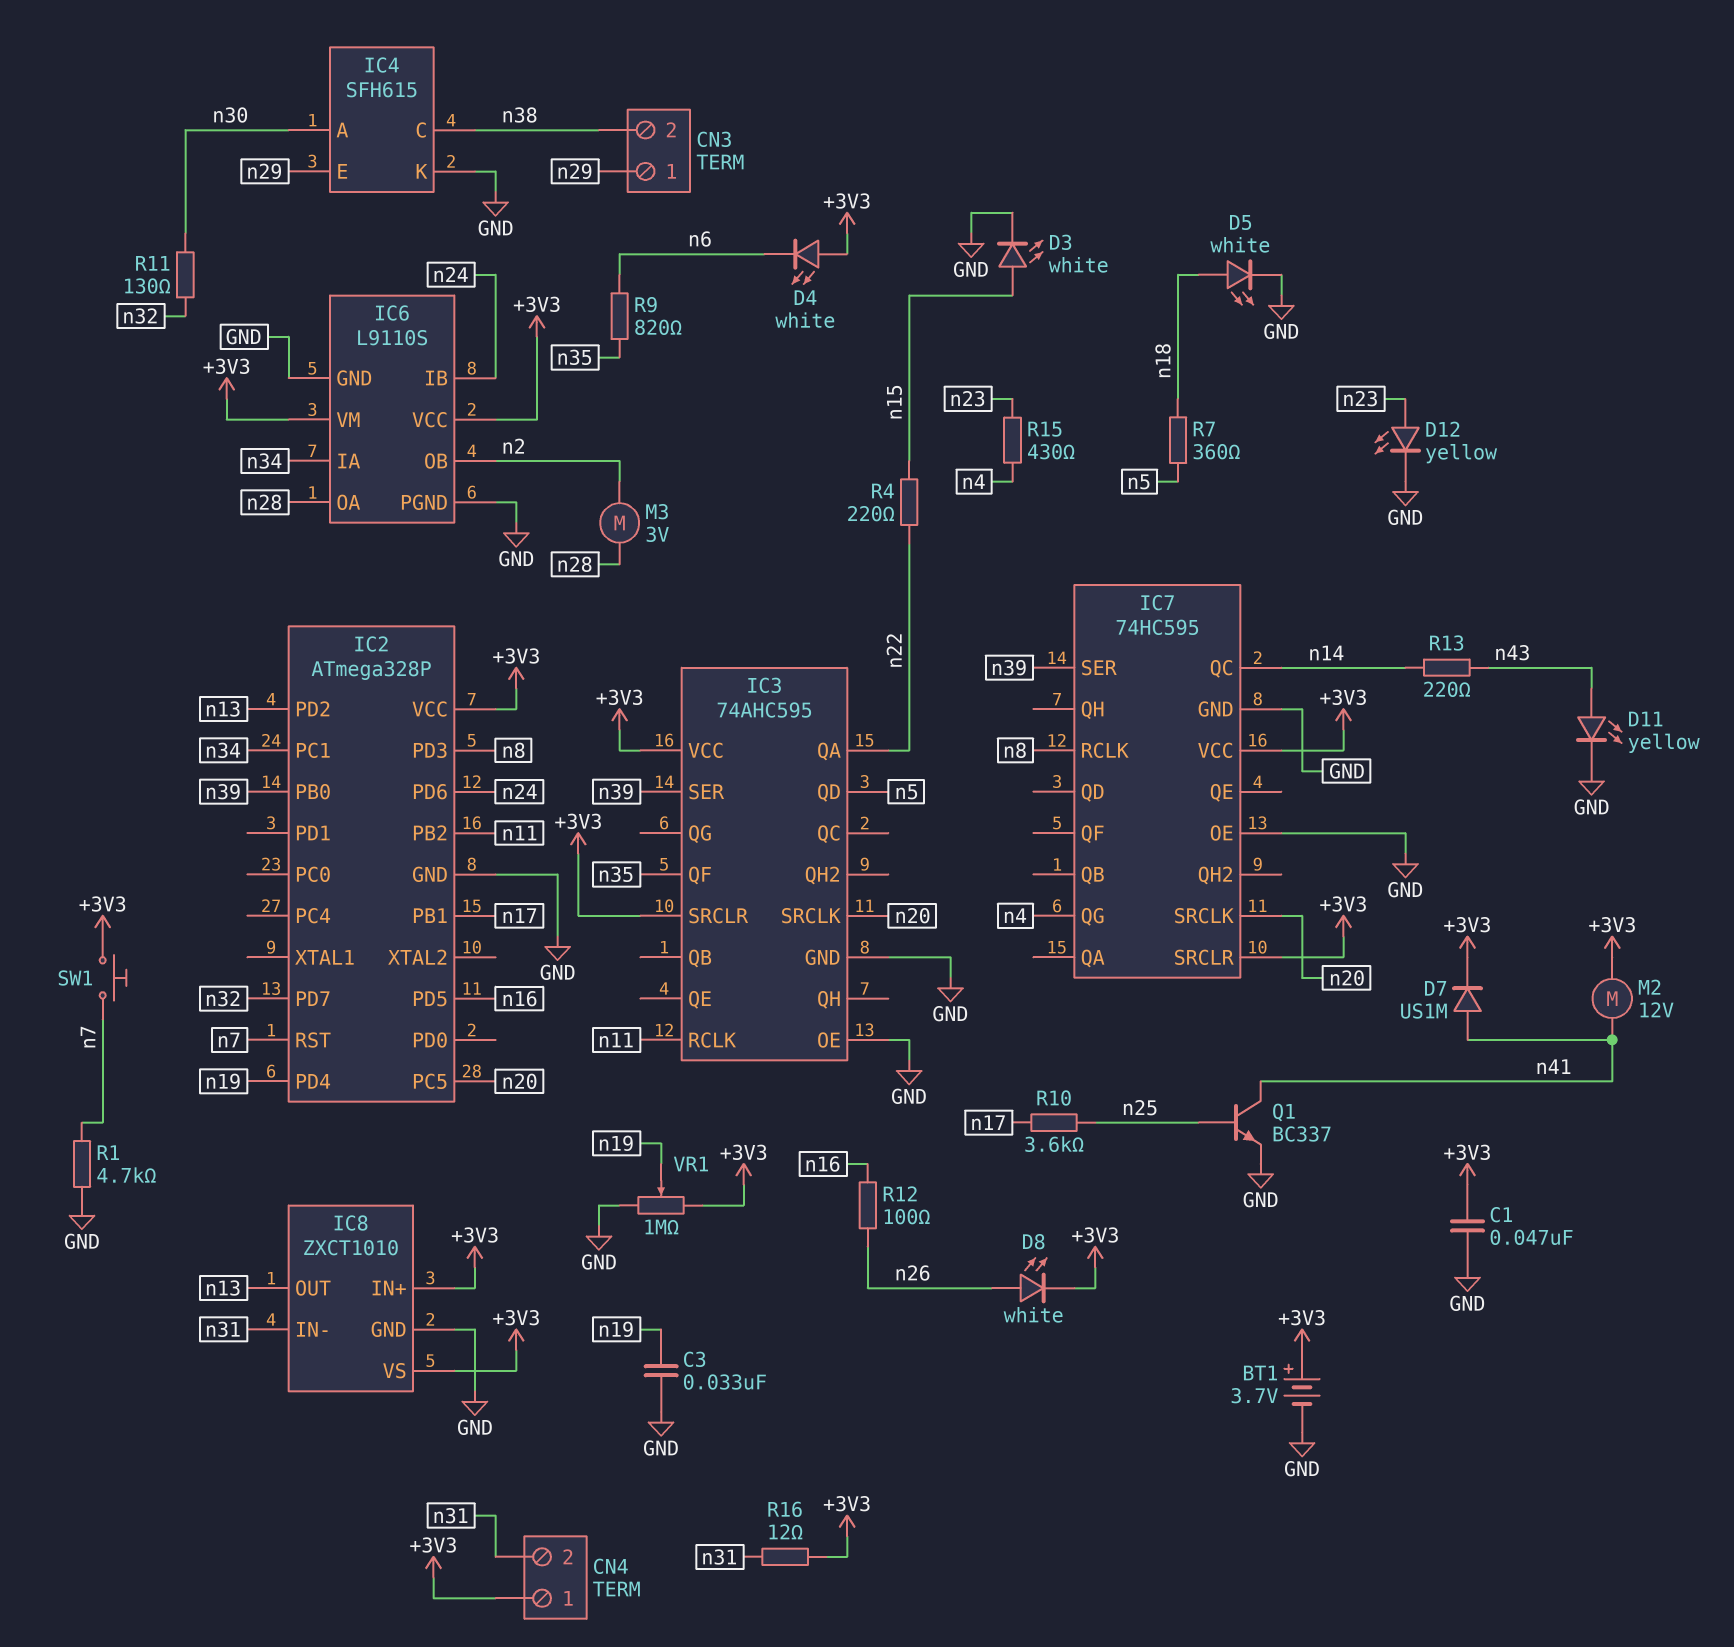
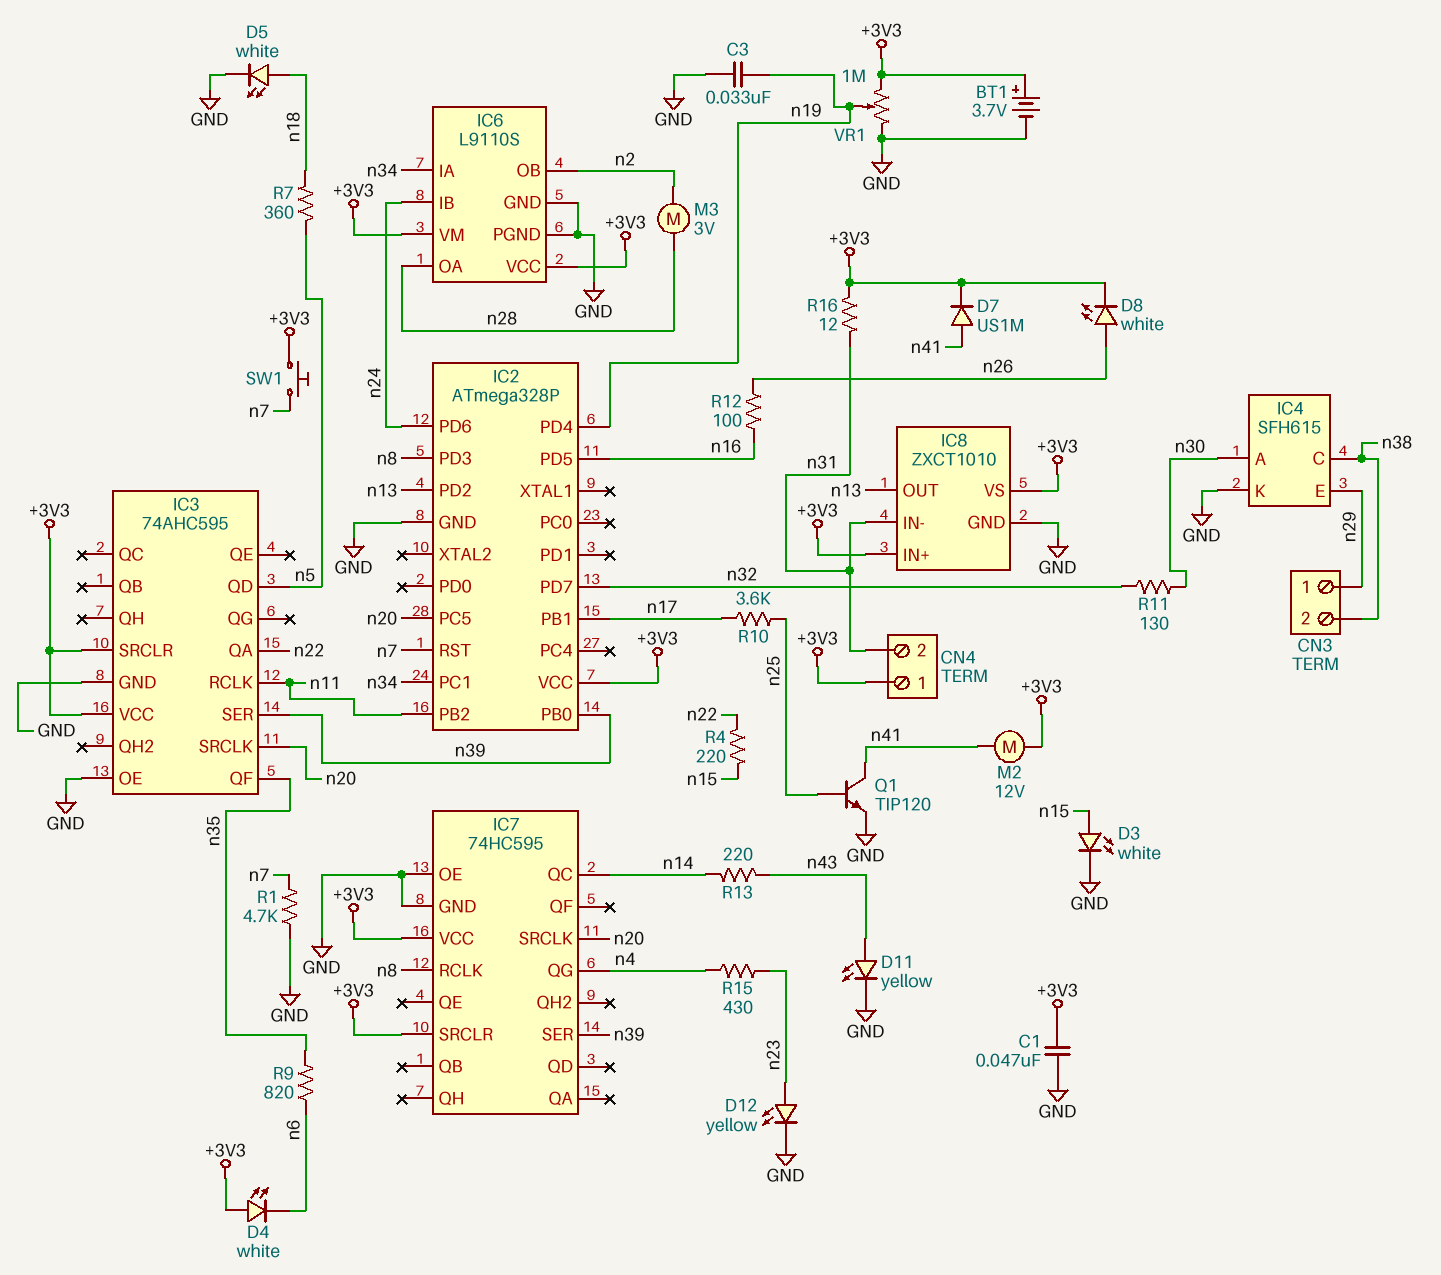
Q1: NPN BC337 (B n25, C n41, E GND) -> NPN TIP120 (B n25, C n41, E GND)

